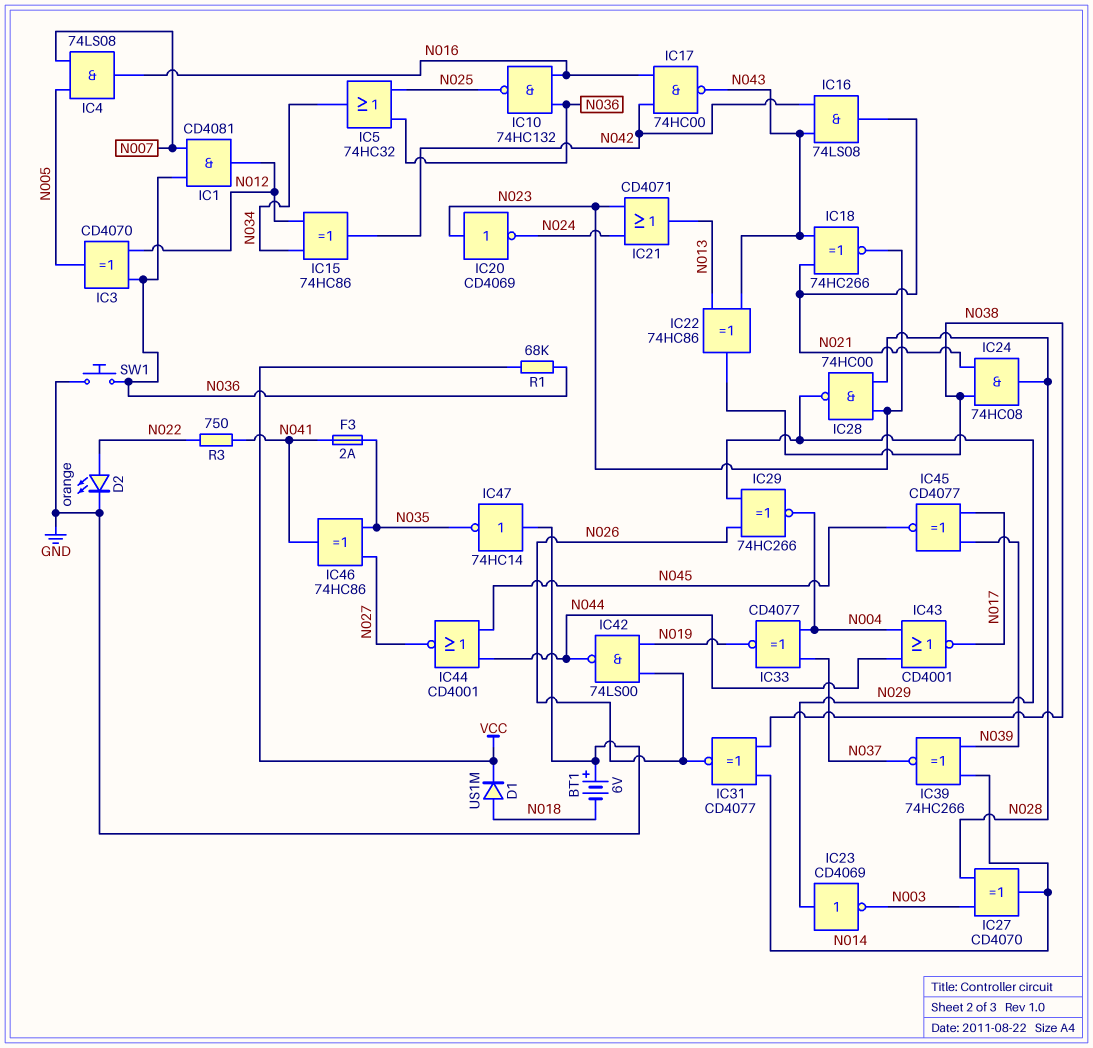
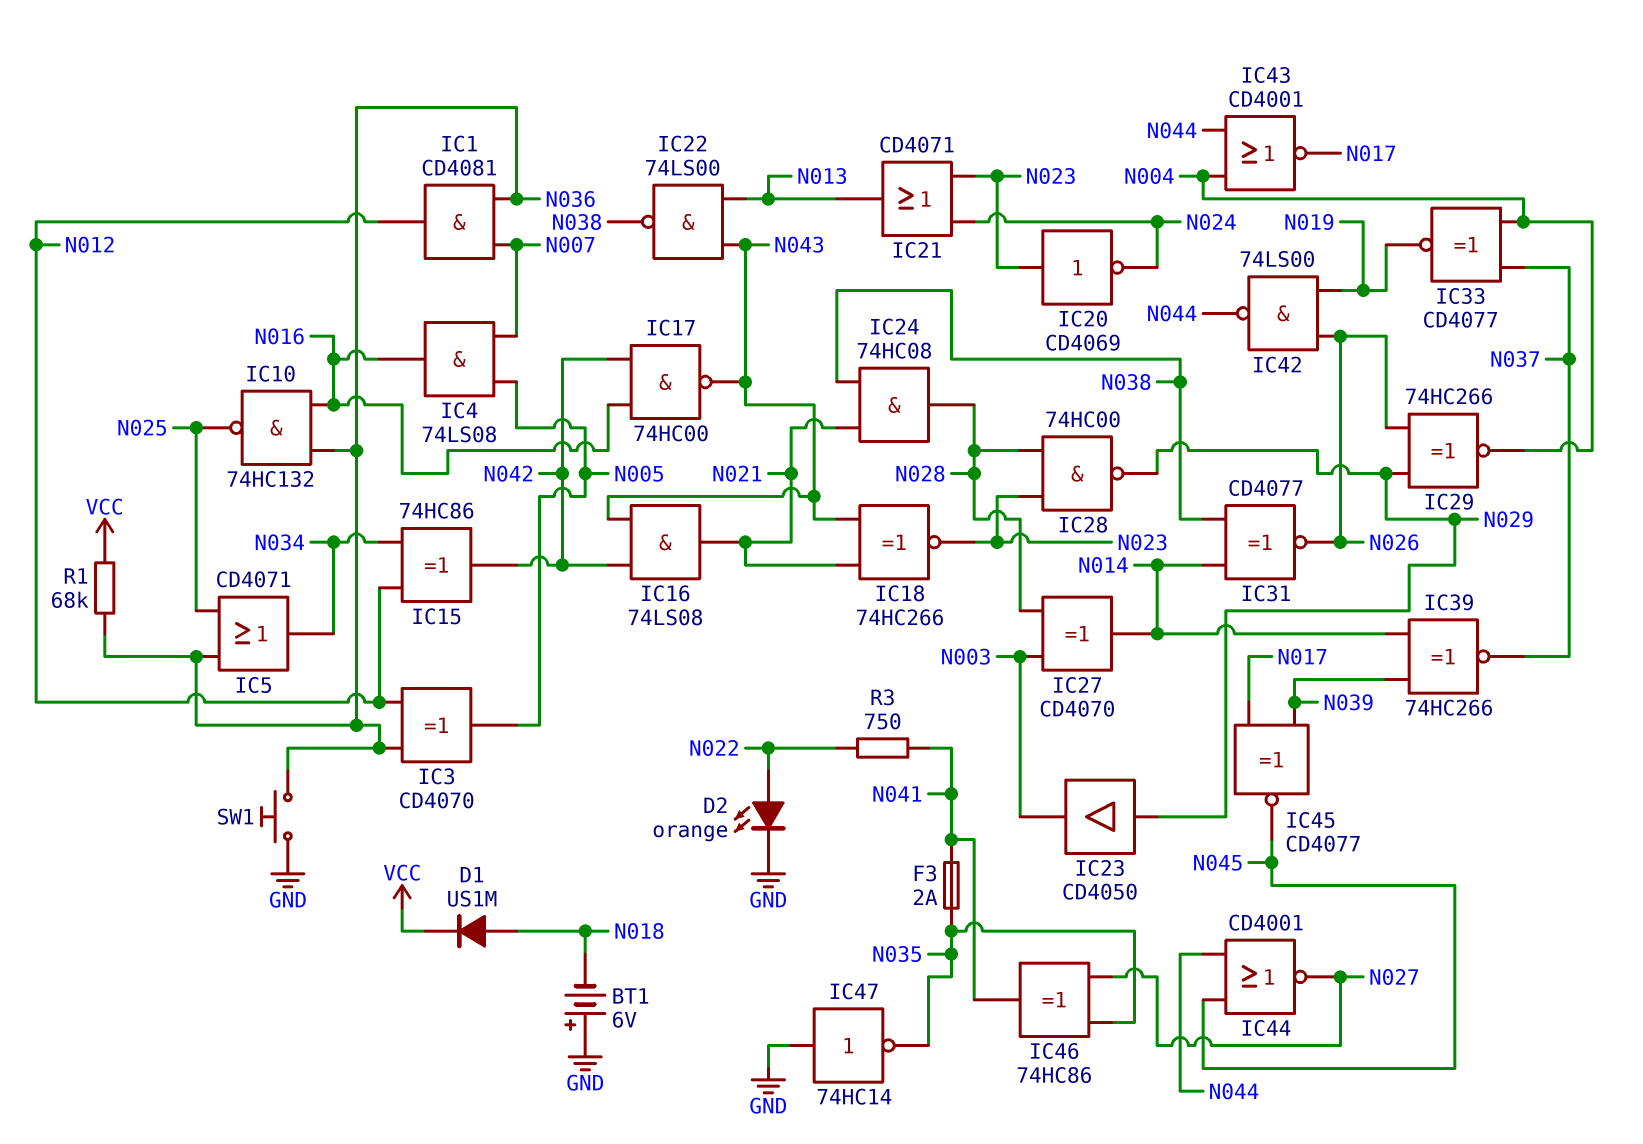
IC5: OR 74HC32 (in N025, in N036, out N034) -> OR CD4071 (in N025, in N036, out N034)
IC22: XOR 74HC86 (in N013, in N043, out N038) -> NAND 74LS00 (in N013, in N043, out N038)
IC23: NOT CD4069 (in N029, out N003) -> buffer CD4050 (in N029, out N003)

